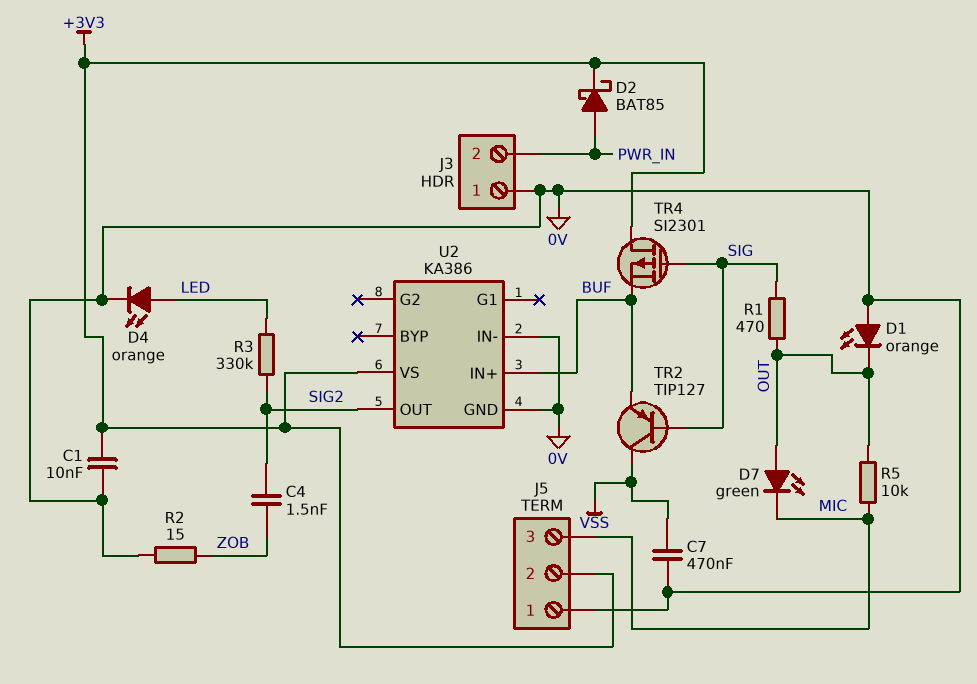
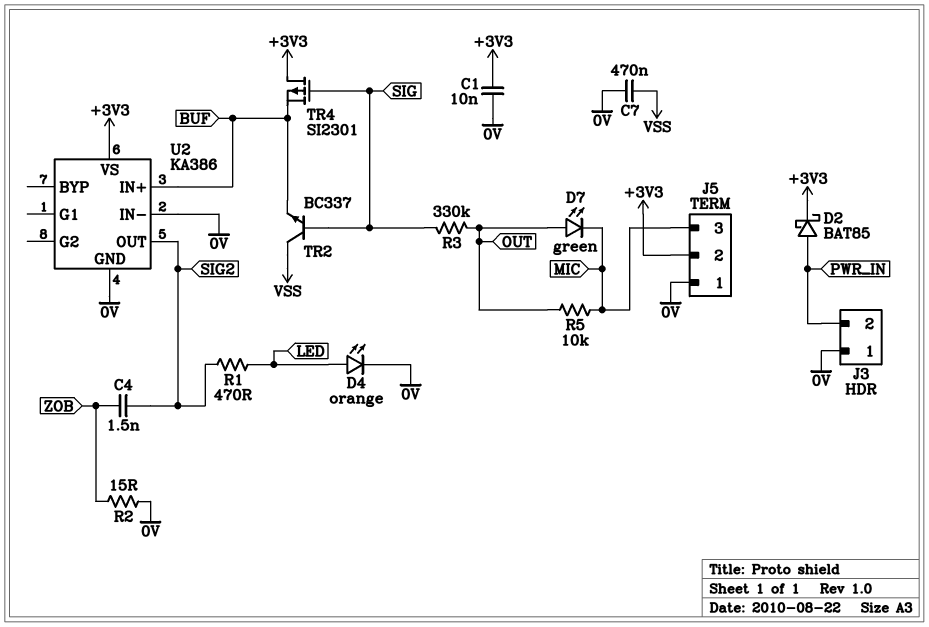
D1: LED orange (A 0V, K OUT) -> none
R1: 470 (OUT, SIG) -> 470 (LED, SIG2)
R3: 330k (LED, SIG2) -> 330k (OUT, SIG)
TR2: PNP TIP127 (B SIG, C VSS, E BUF) -> NPN BC337 (B SIG, C VSS, E BUF)

